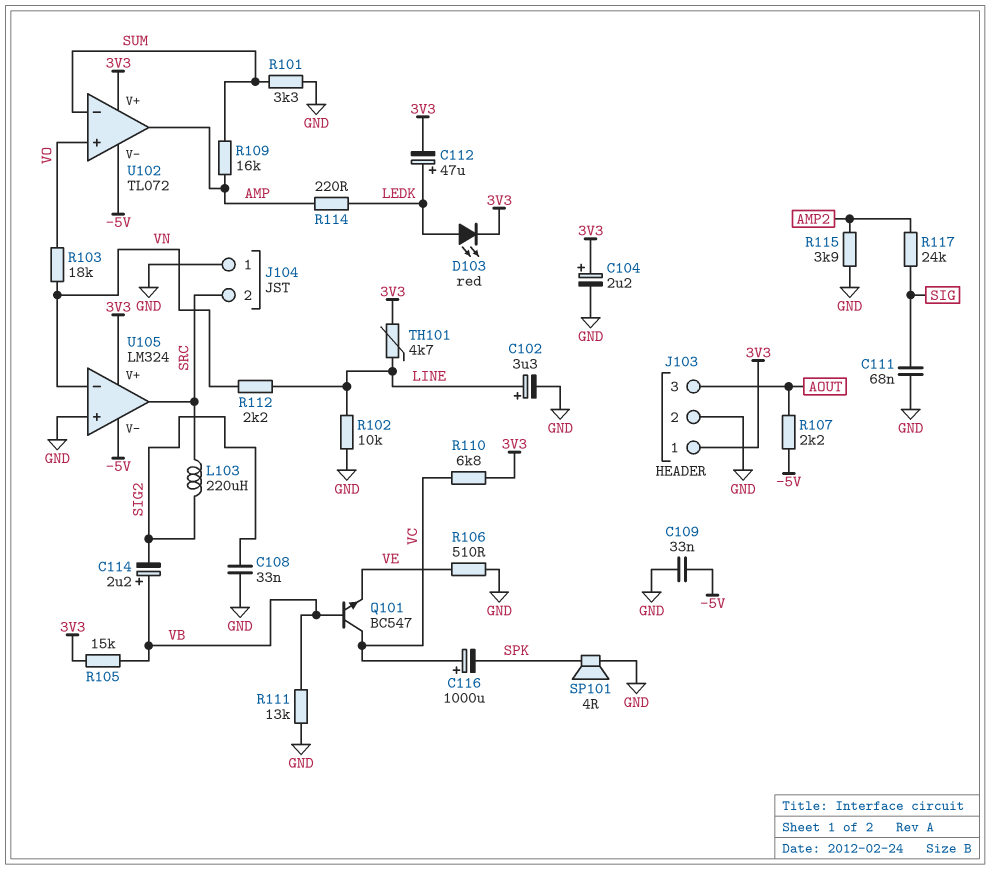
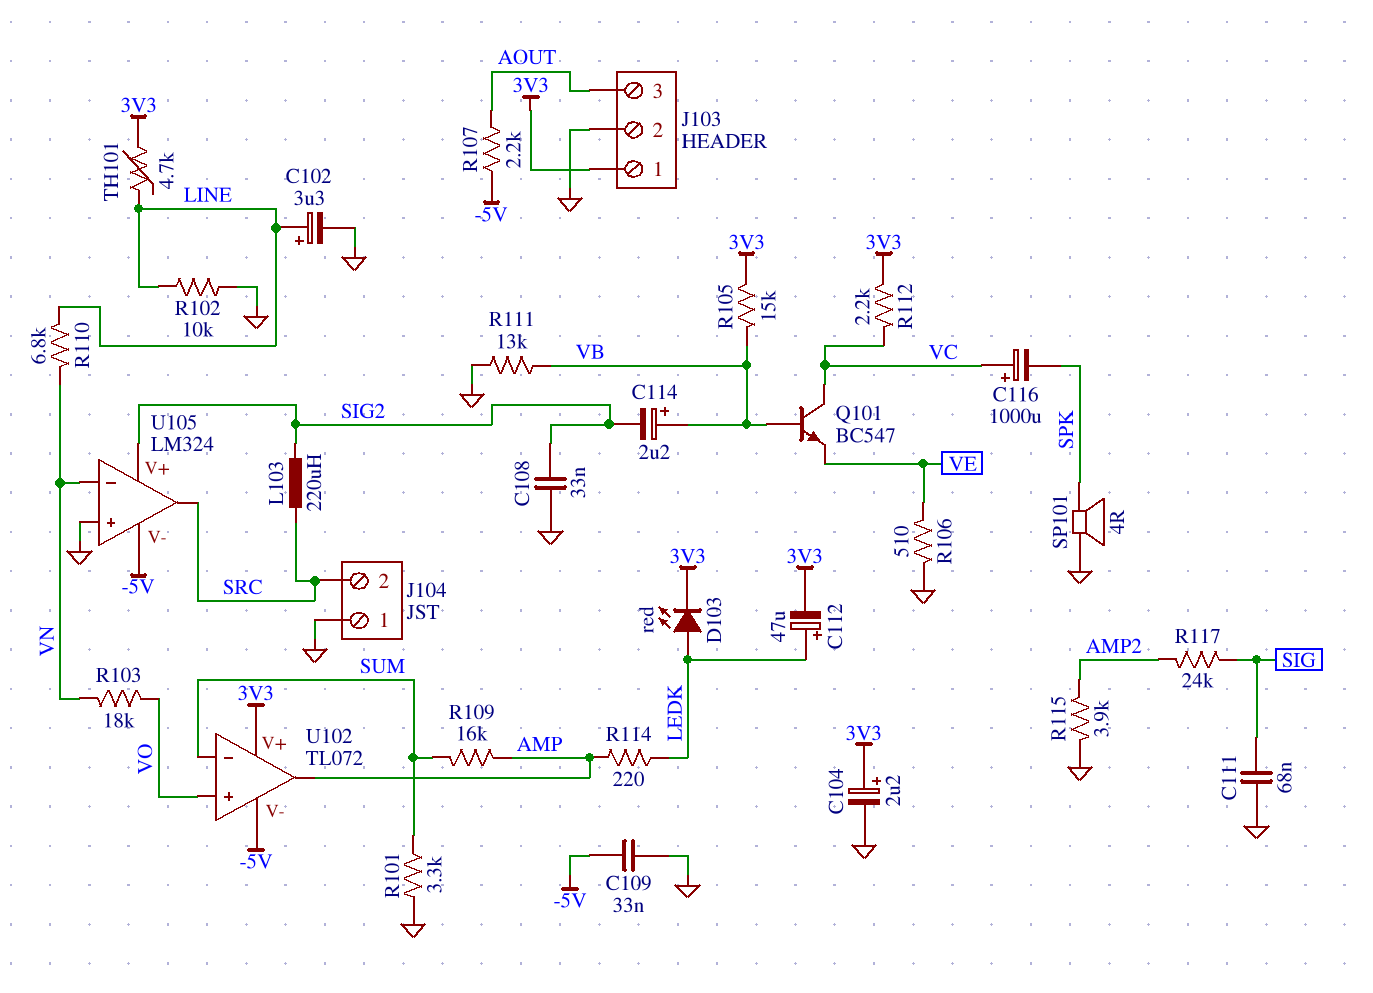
R110: 6.8k (3V3, VC) -> 6.8k (LINE, VN)
R112: 2.2k (LINE, VN) -> 2.2k (3V3, VC)
U105 pin V+: 3V3 -> SIG2

